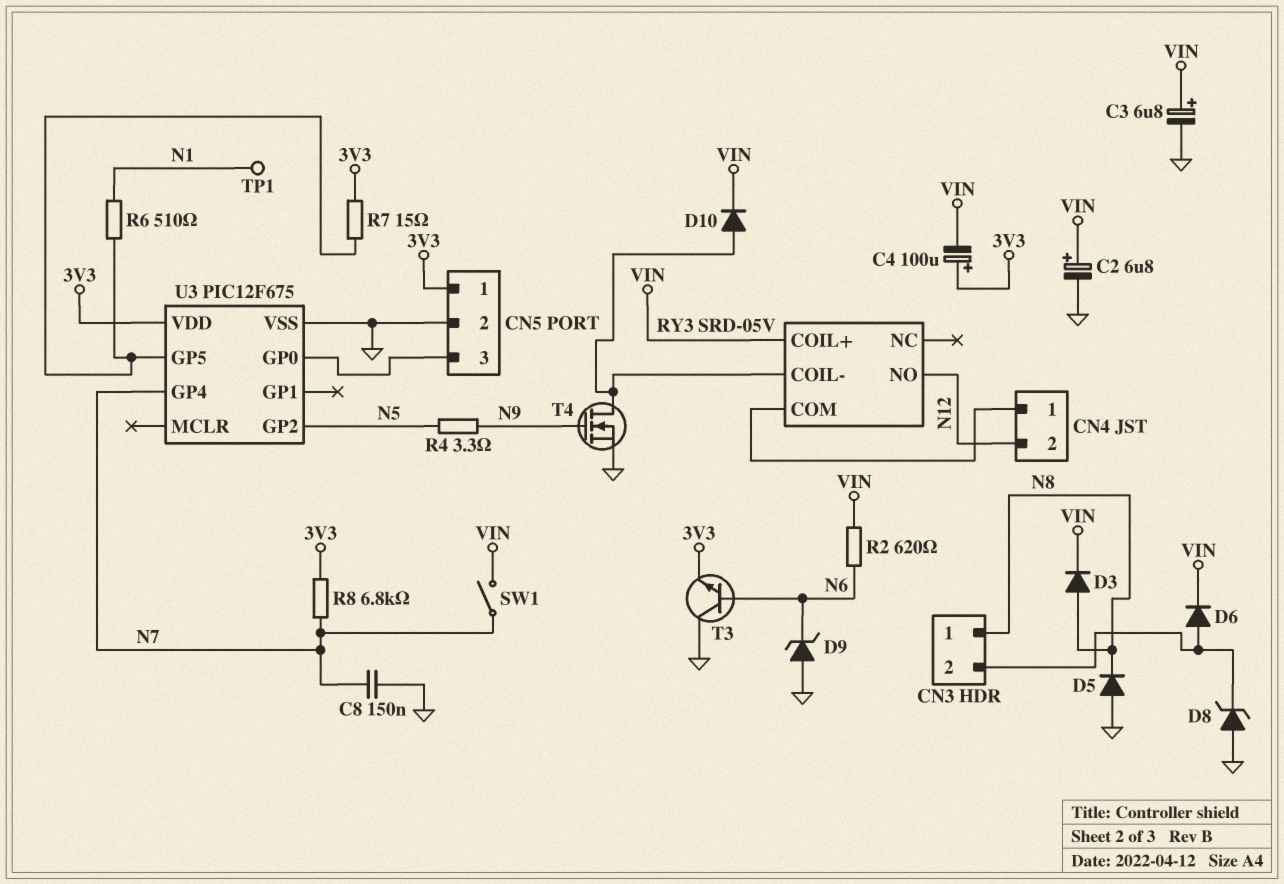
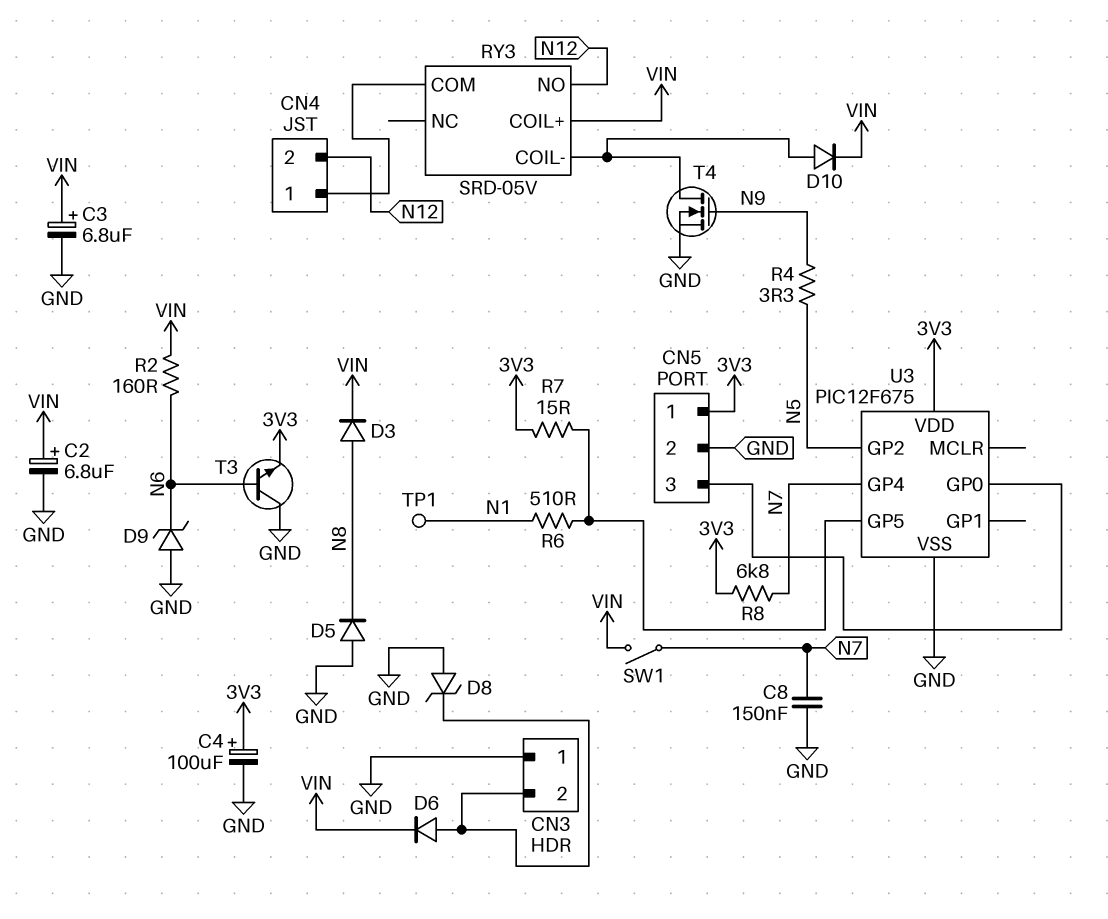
C4: 100uF (plus 3V3, minus VIN) -> 100uF (plus 3V3, minus GND)
CN3 pin 1: N8 -> GND
R2: 620 (N6, VIN) -> 160 (N6, VIN)

